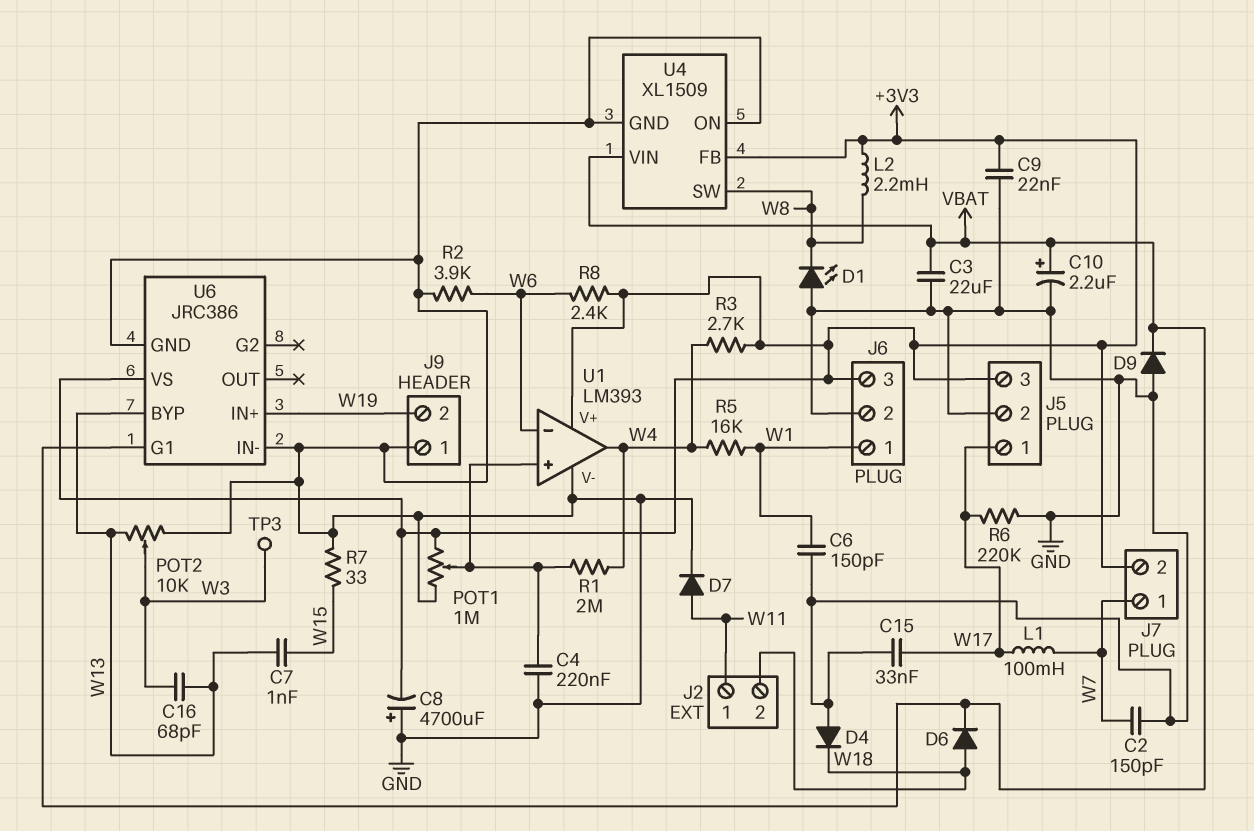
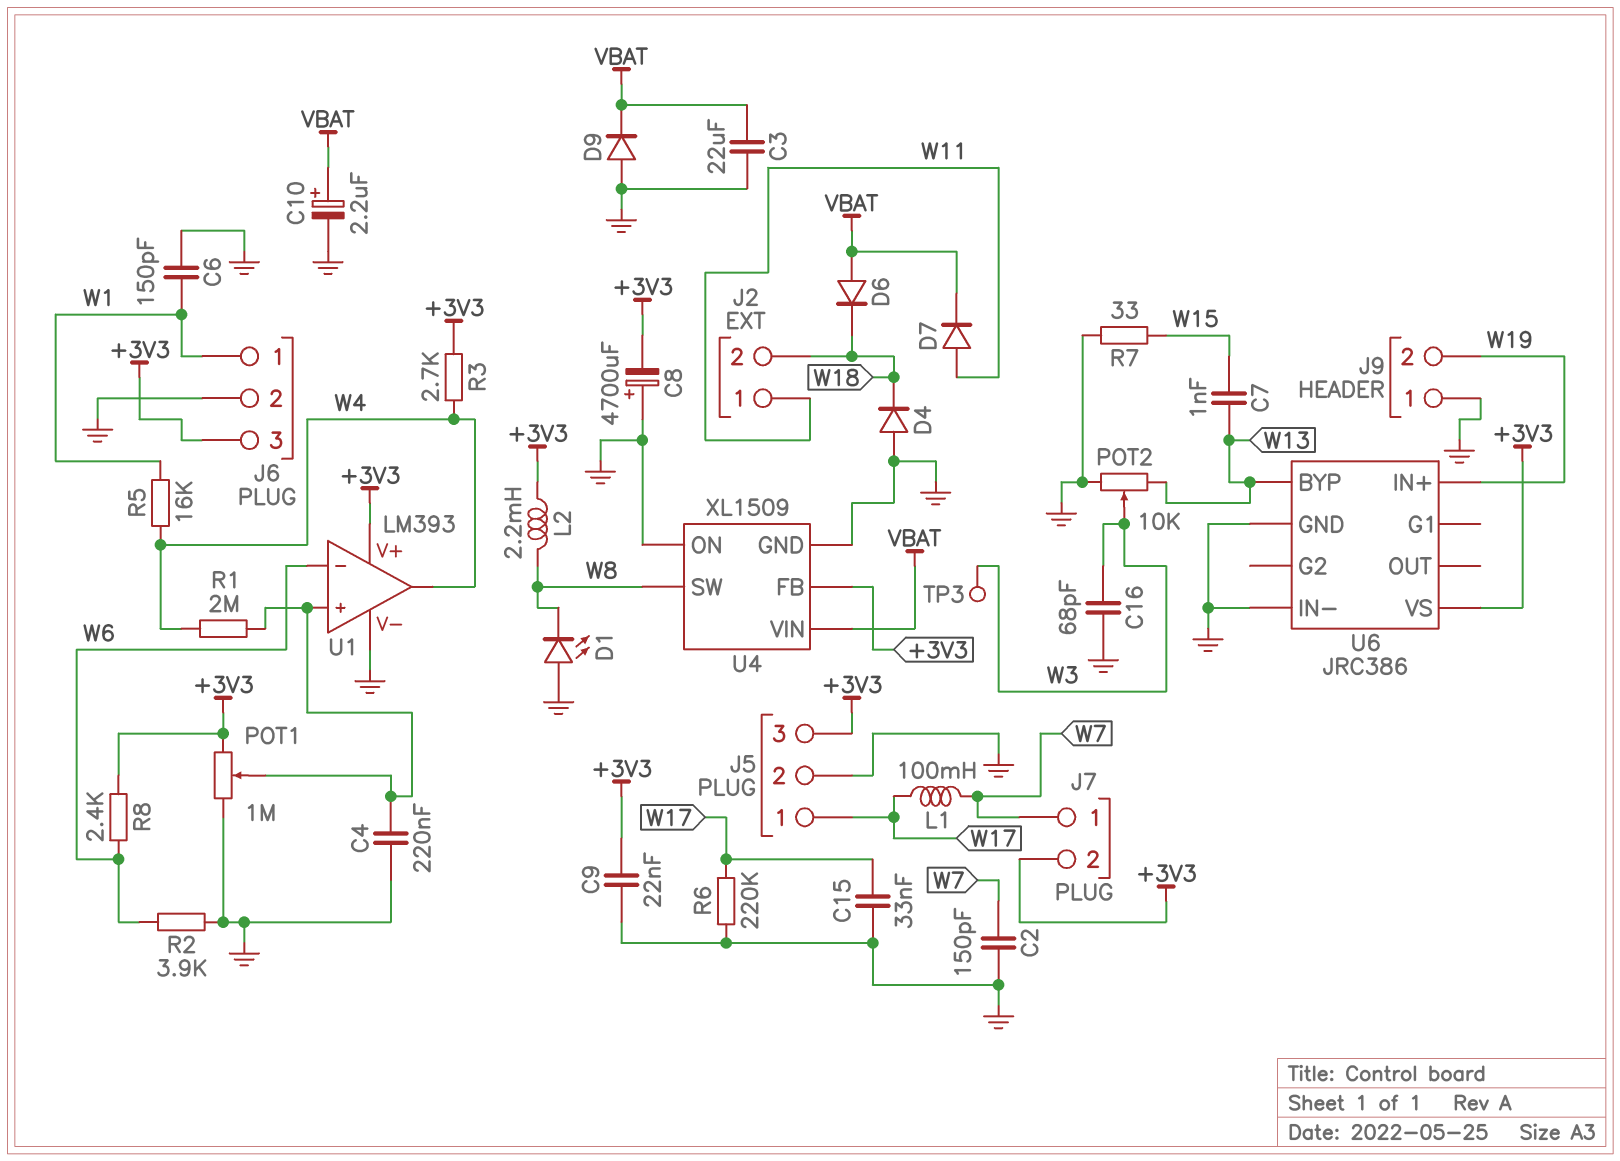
C16: 68pF (W3, W13) -> 68pF (GND, W3)
D6: diode (A W18, K VBAT) -> diode (A VBAT, K W18)
D7: diode (A W11, K GND) -> diode (A W11, K VBAT)
U6 pin G1: VBAT -> none

